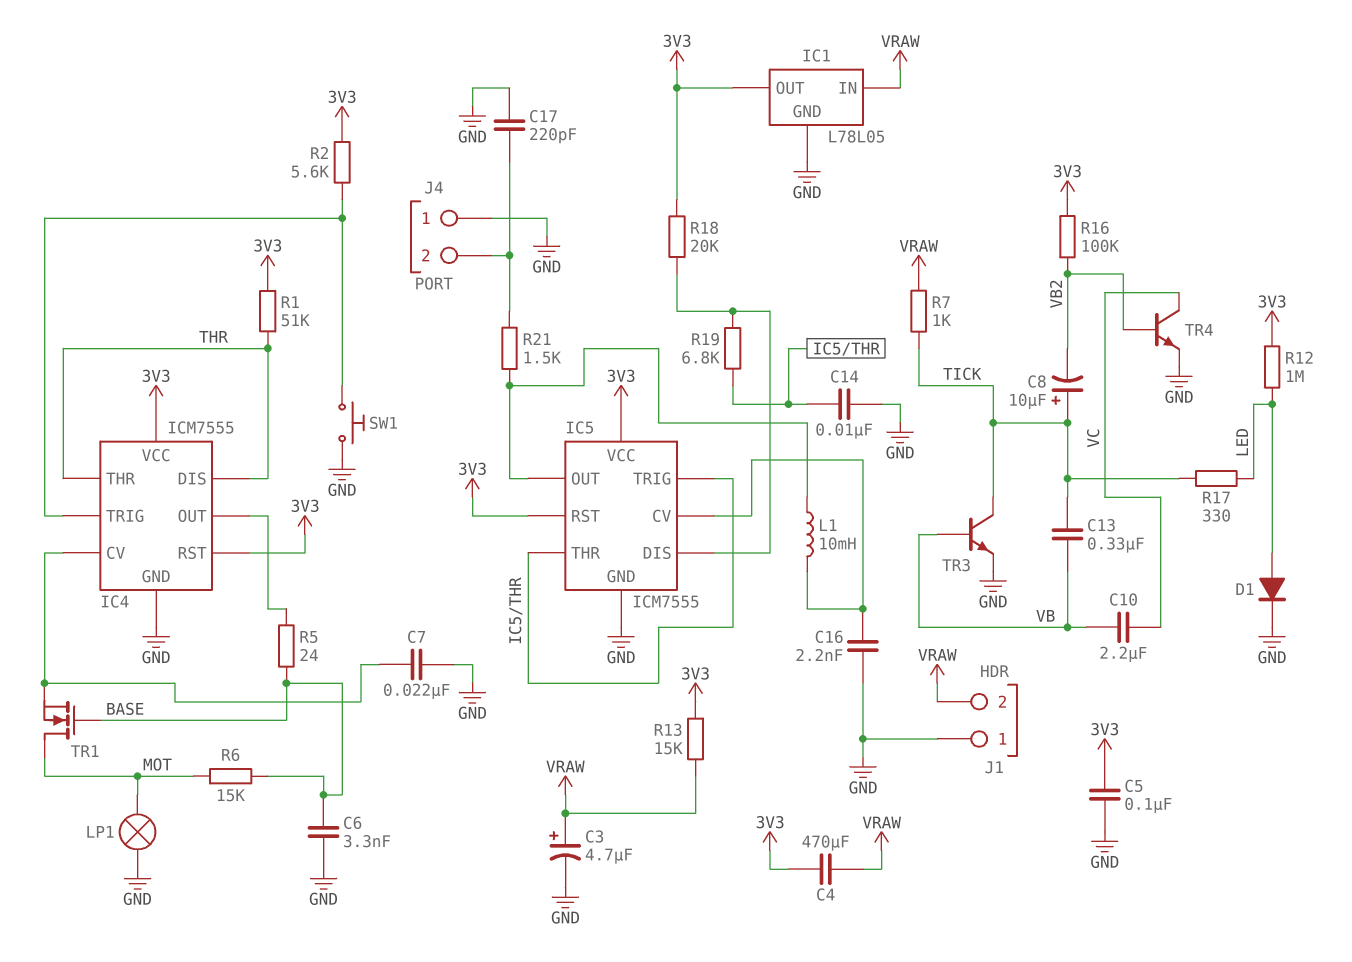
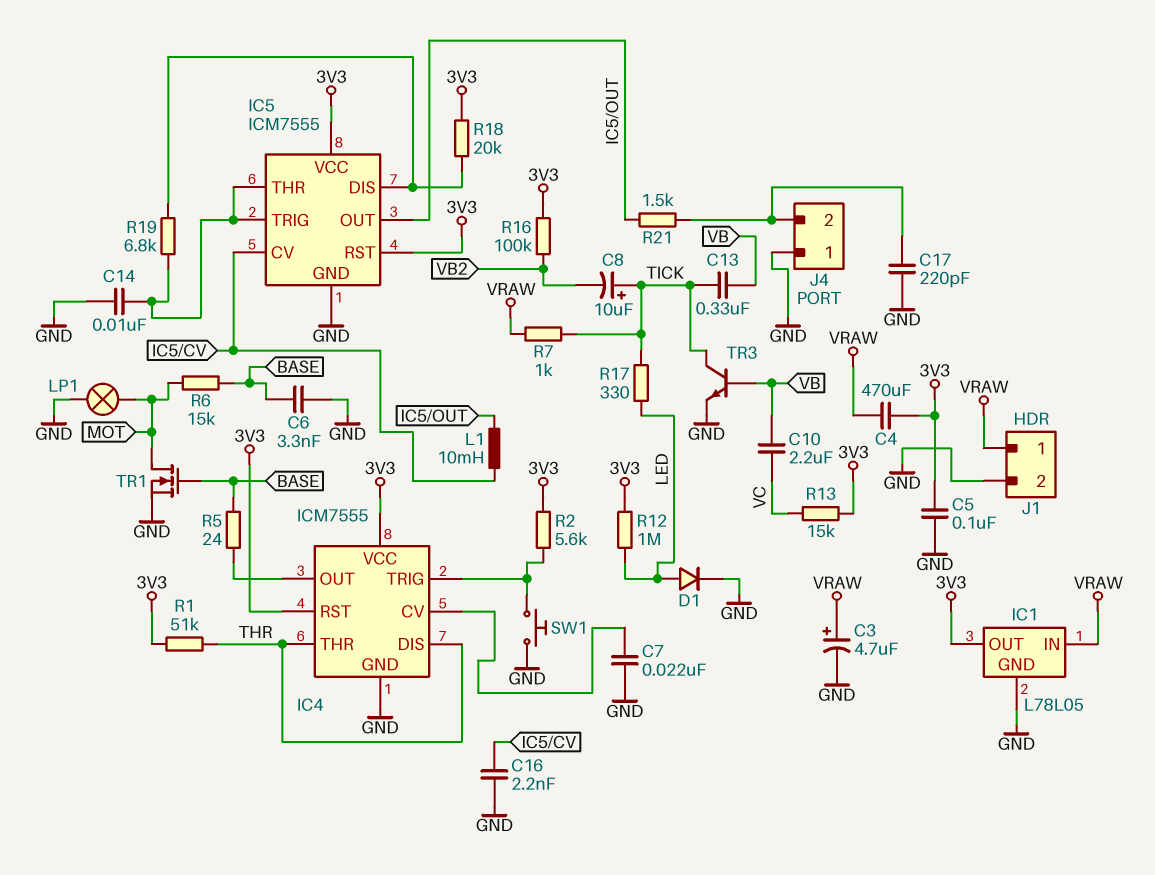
J1 pin 1: GND -> VRAW
J1 pin 2: VRAW -> GND
R13: 15k (3V3, VRAW) -> 15k (3V3, VC)
TR1: NMOS (G BASE, D MOT, S IC4/CV) -> NMOS (G BASE, D MOT, S GND)
TR4: NPN (B VB2, C VC, E GND) -> none

